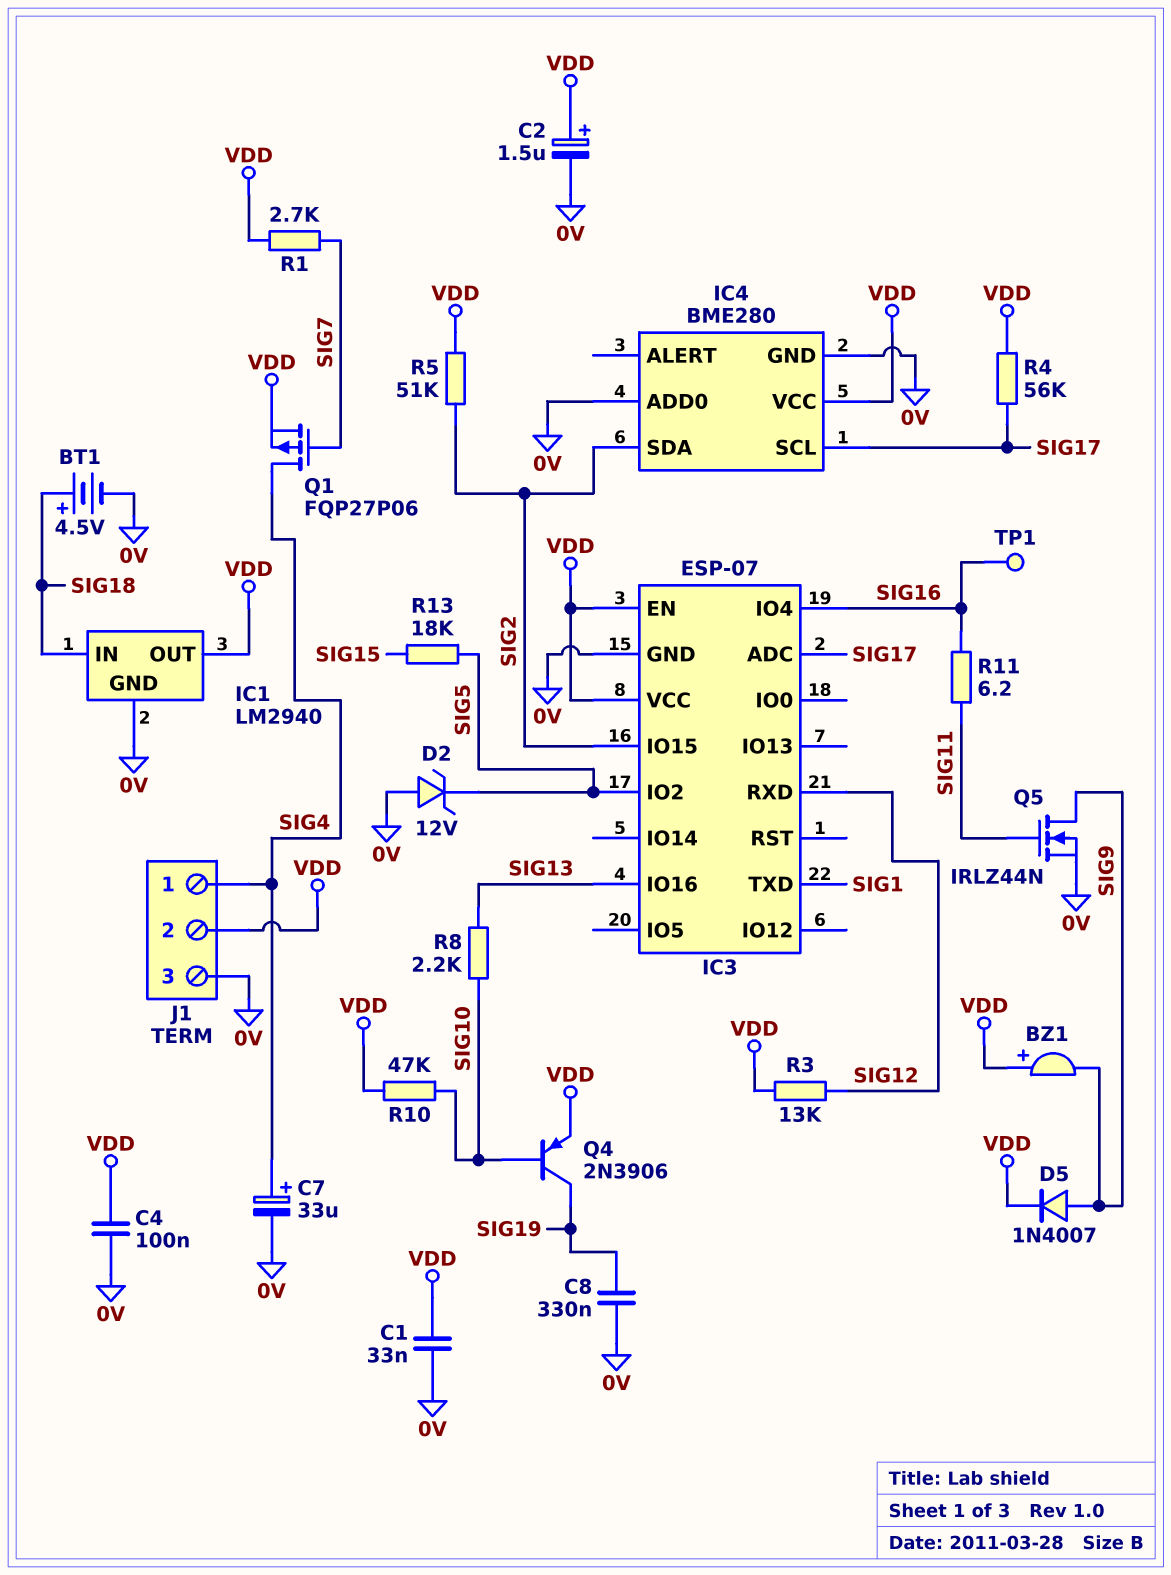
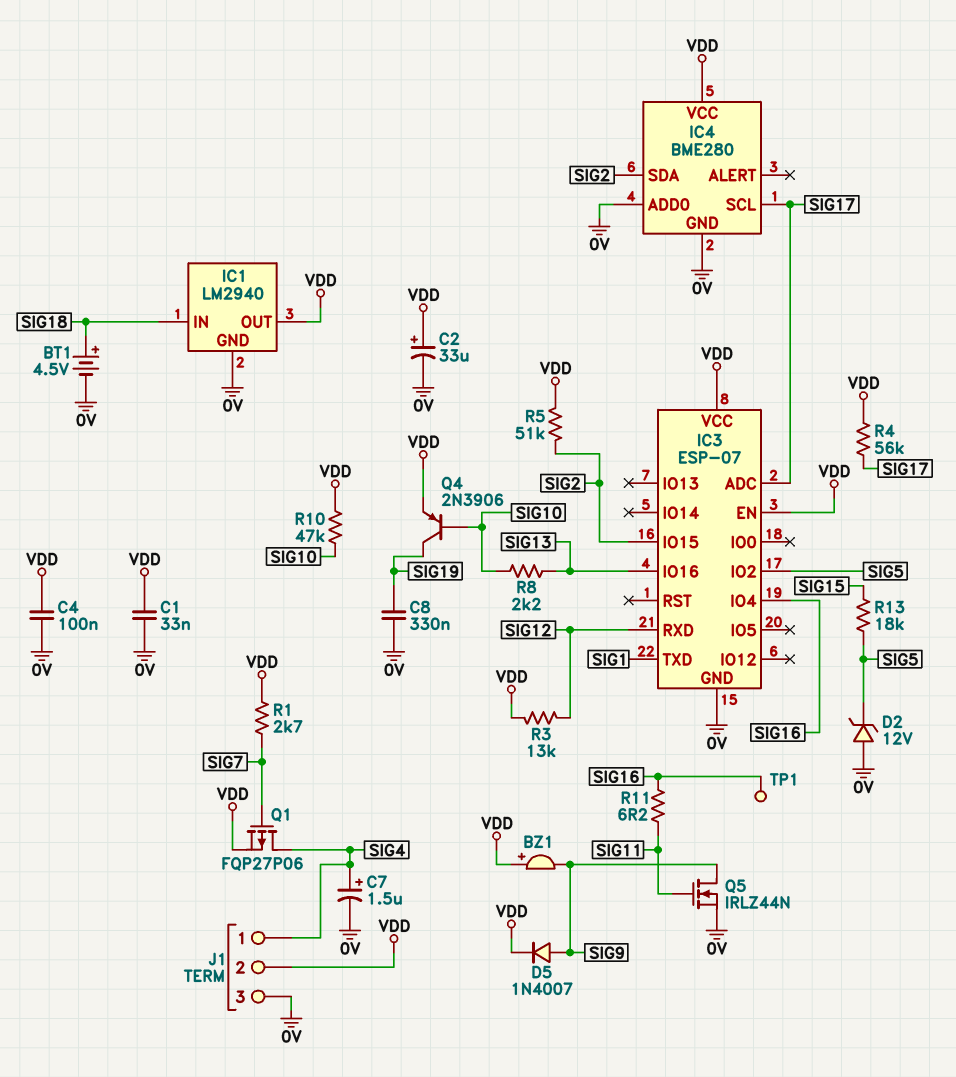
C2: 1.5uF (plus VDD, minus 0V) -> 33uF (plus VDD, minus 0V)
C7: 33uF (plus SIG4, minus 0V) -> 1.5uF (plus SIG4, minus 0V)

